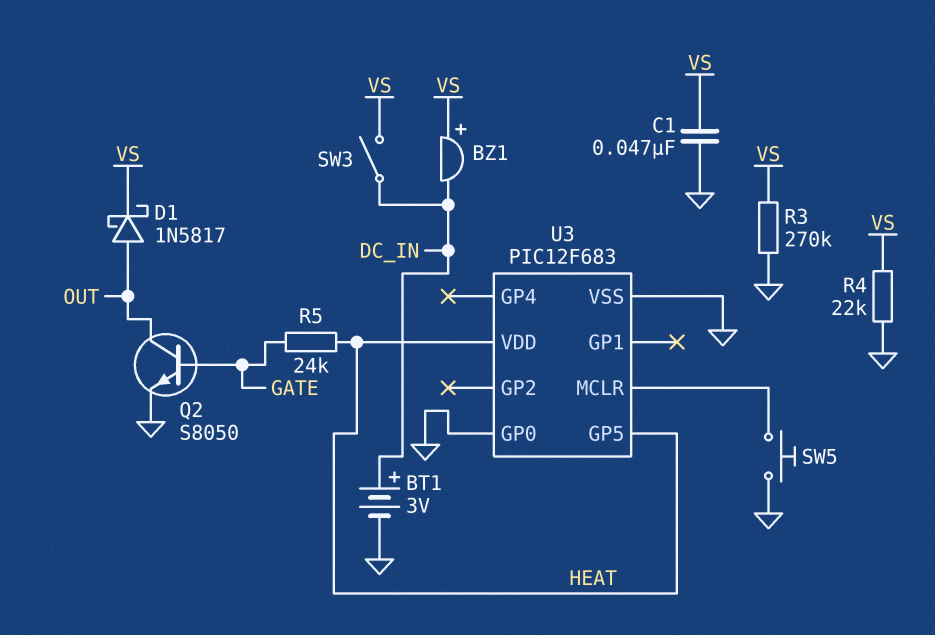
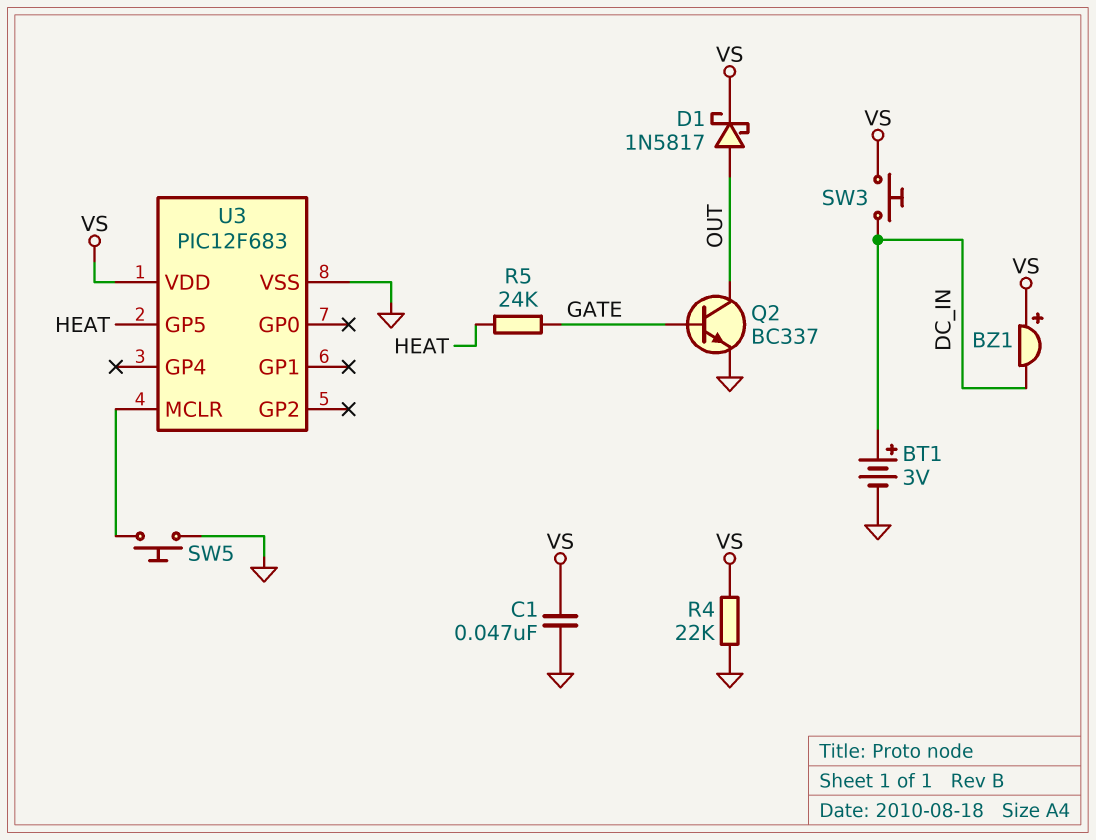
Q2: NPN S8050 (B GATE, C OUT, E GND) -> NPN BC337 (B GATE, C OUT, E GND)
R3: 270k (GND, VS) -> none
SW3: switch (DC_IN, VS) -> button (DC_IN, VS)
U3 pin GP0: GND -> none
U3 pin VDD: HEAT -> VS

